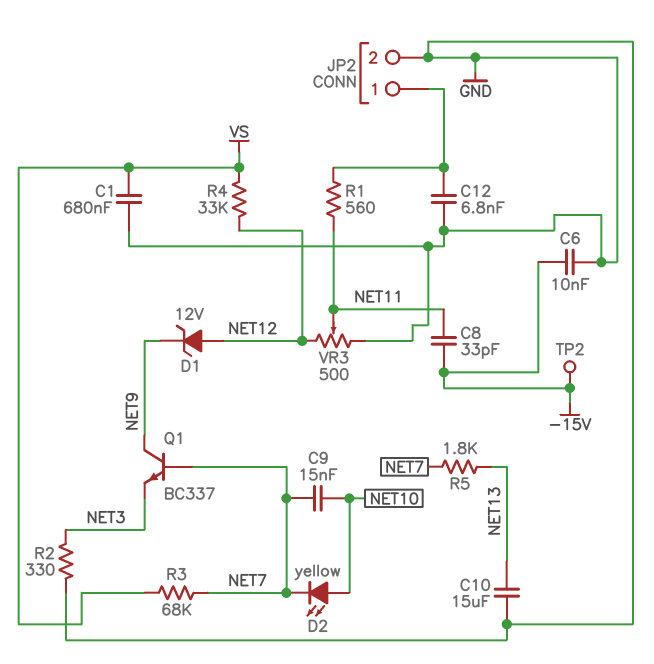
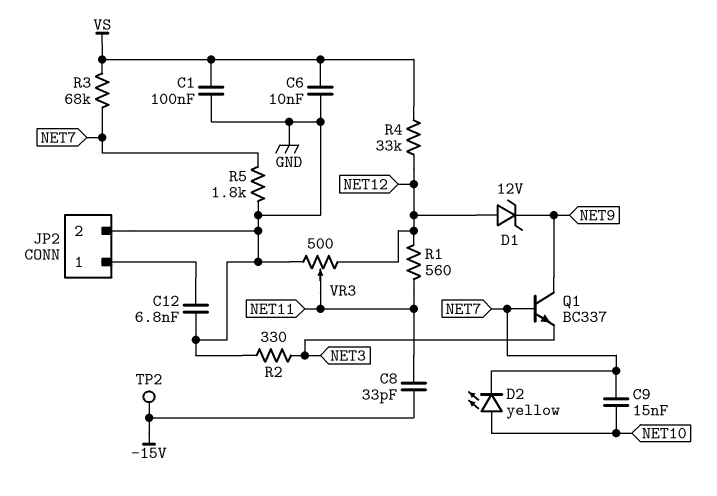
C1: 680nF (GND, VS) -> 100nF (GND, VS)
C6: 10nF (-15V, GND) -> 10nF (GND, VS)
C10: 15uF (GND, NET13) -> none
R1: 560 (JP2/1, NET11) -> 560 (NET11, NET12)
R5: 1.8k (NET7, NET13) -> 1.8k (GND, NET7)

